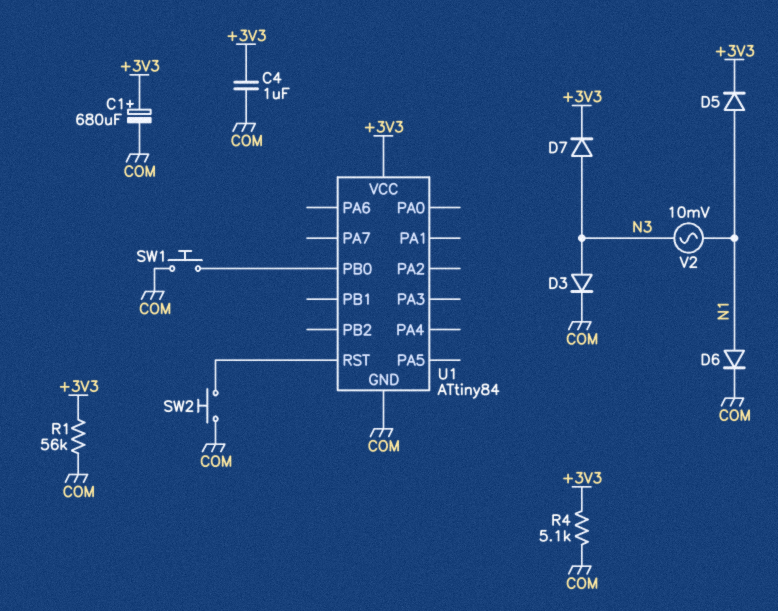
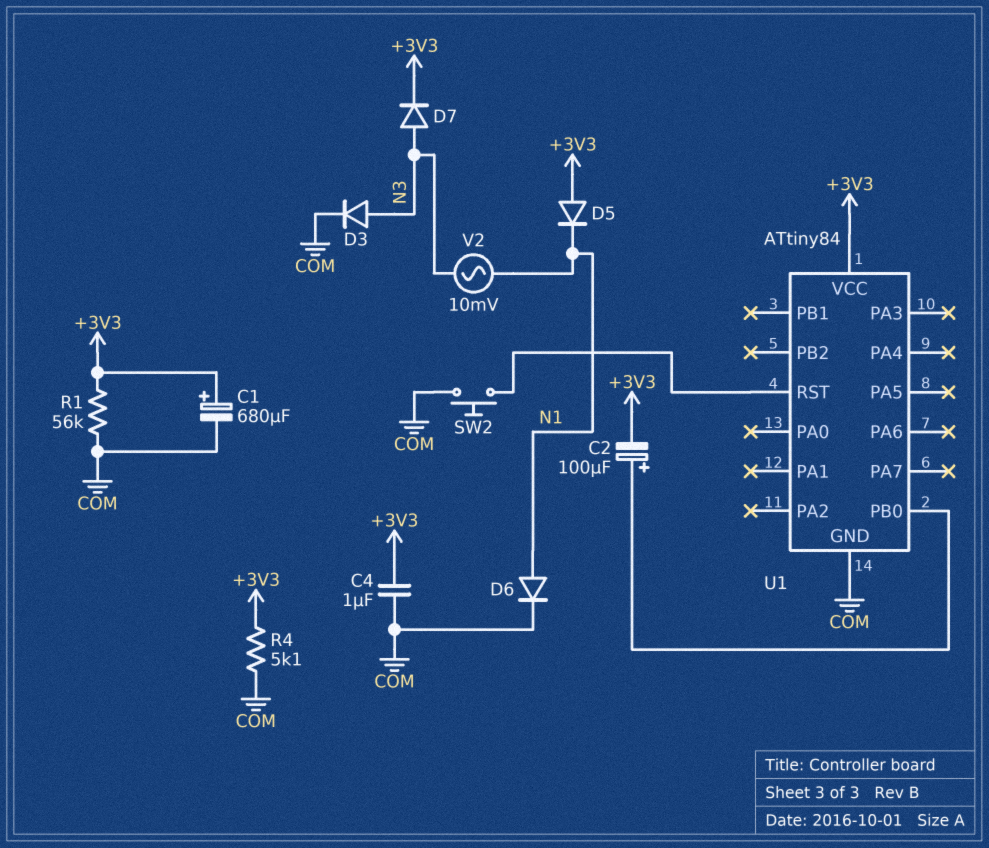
C2: none -> 100uF (plus U1/PB0, minus +3V3)
D5: diode (A N1, K +3V3) -> diode (A +3V3, K N1)
SW1: button (COM, U1/PB0) -> none

